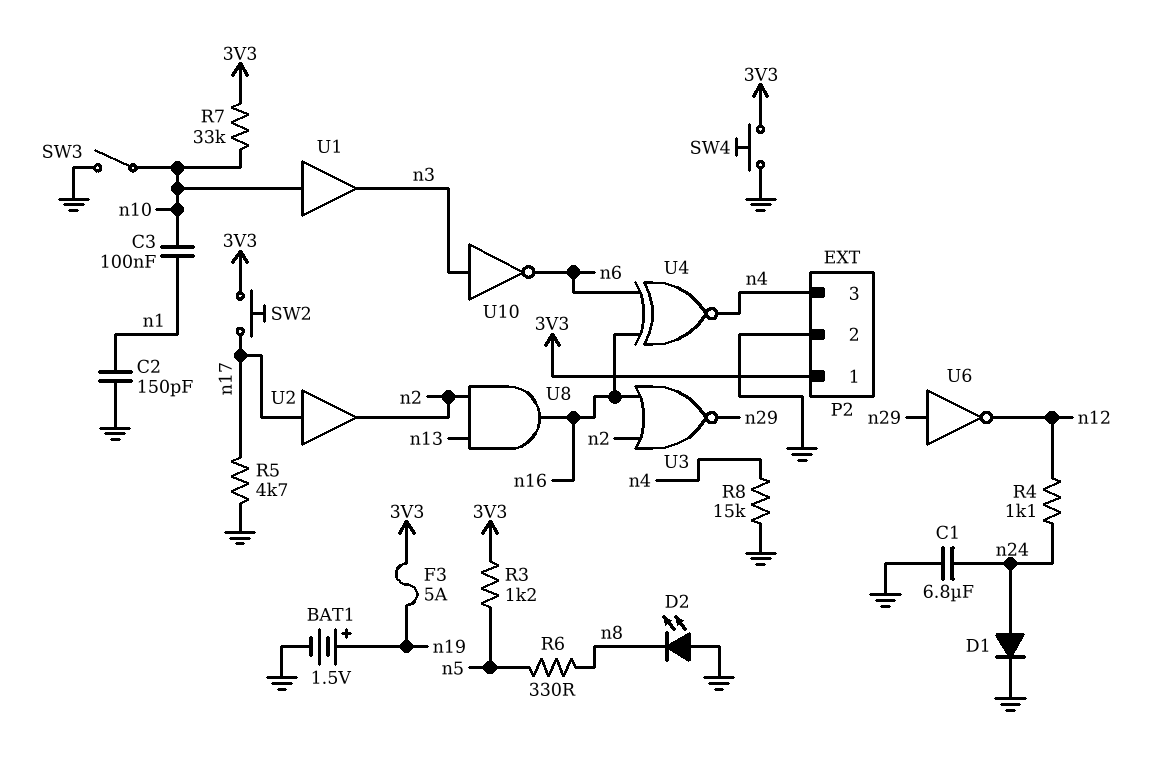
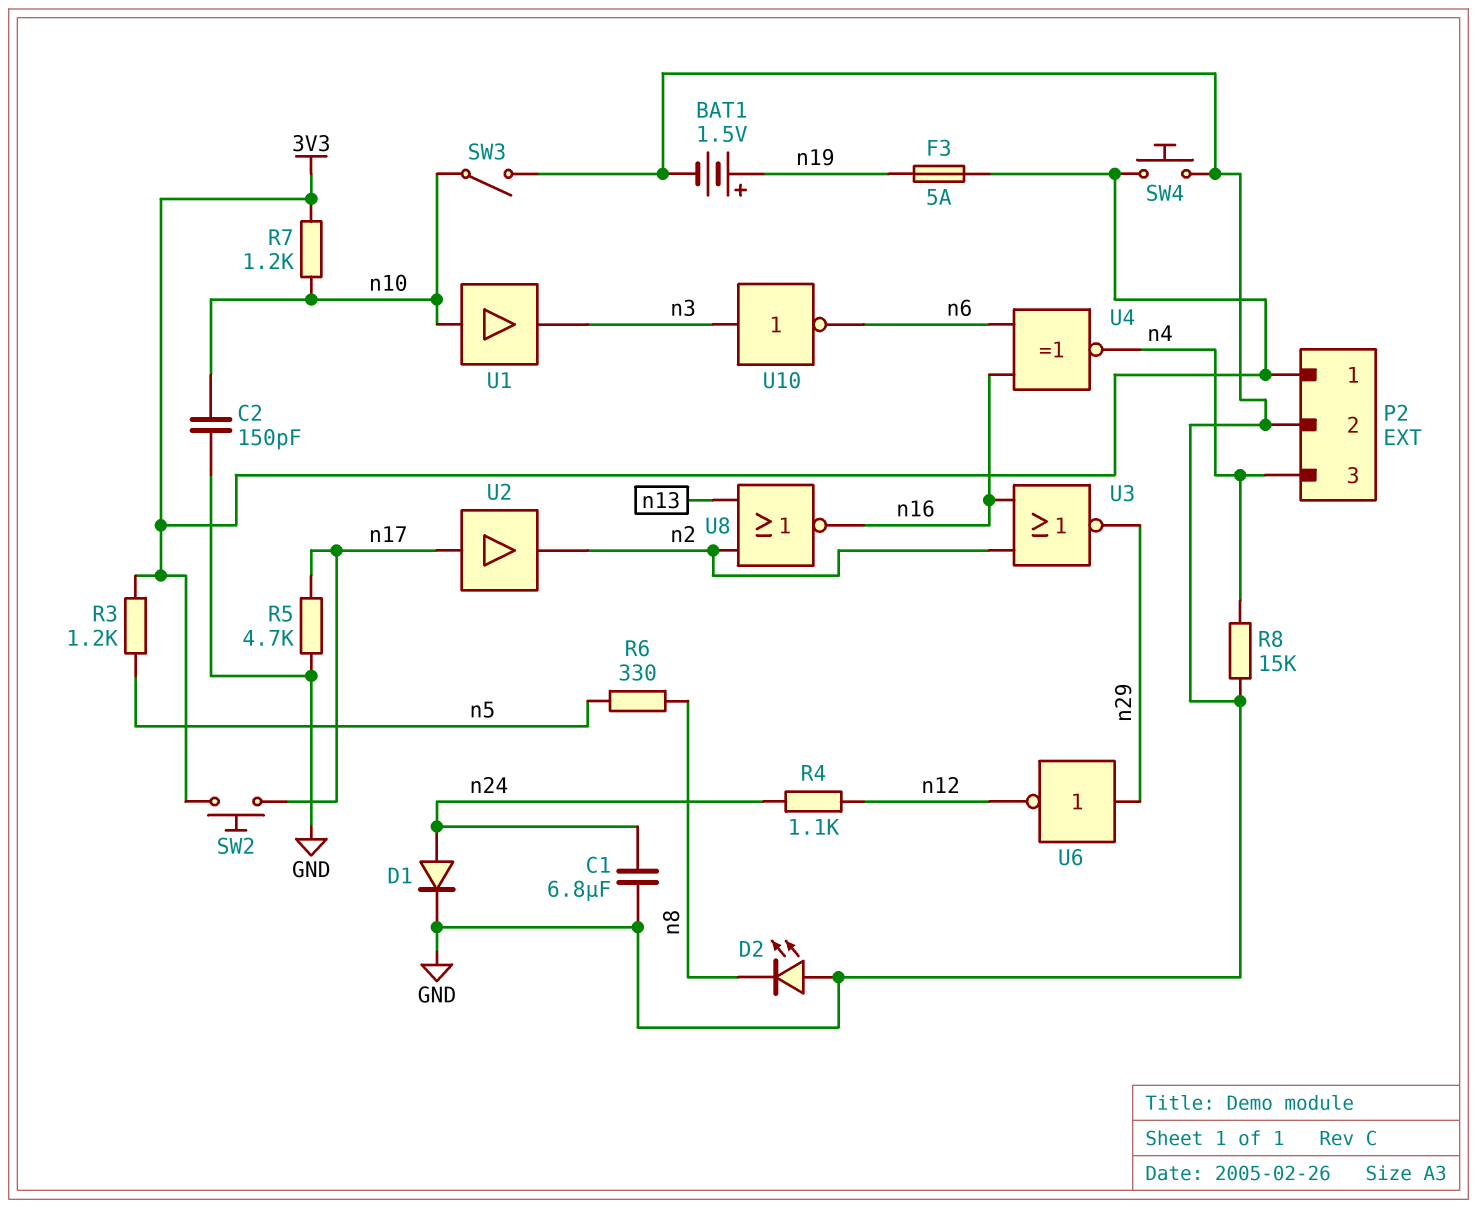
C2: 150pF (GND, n1) -> 150pF (GND, n10)
C3: 100nF (n1, n10) -> none
R7: 33k (3V3, n10) -> 1.2k (3V3, n10)
U8: AND (in n2, in n13, out n16) -> NOR (in n2, in n13, out n16)

